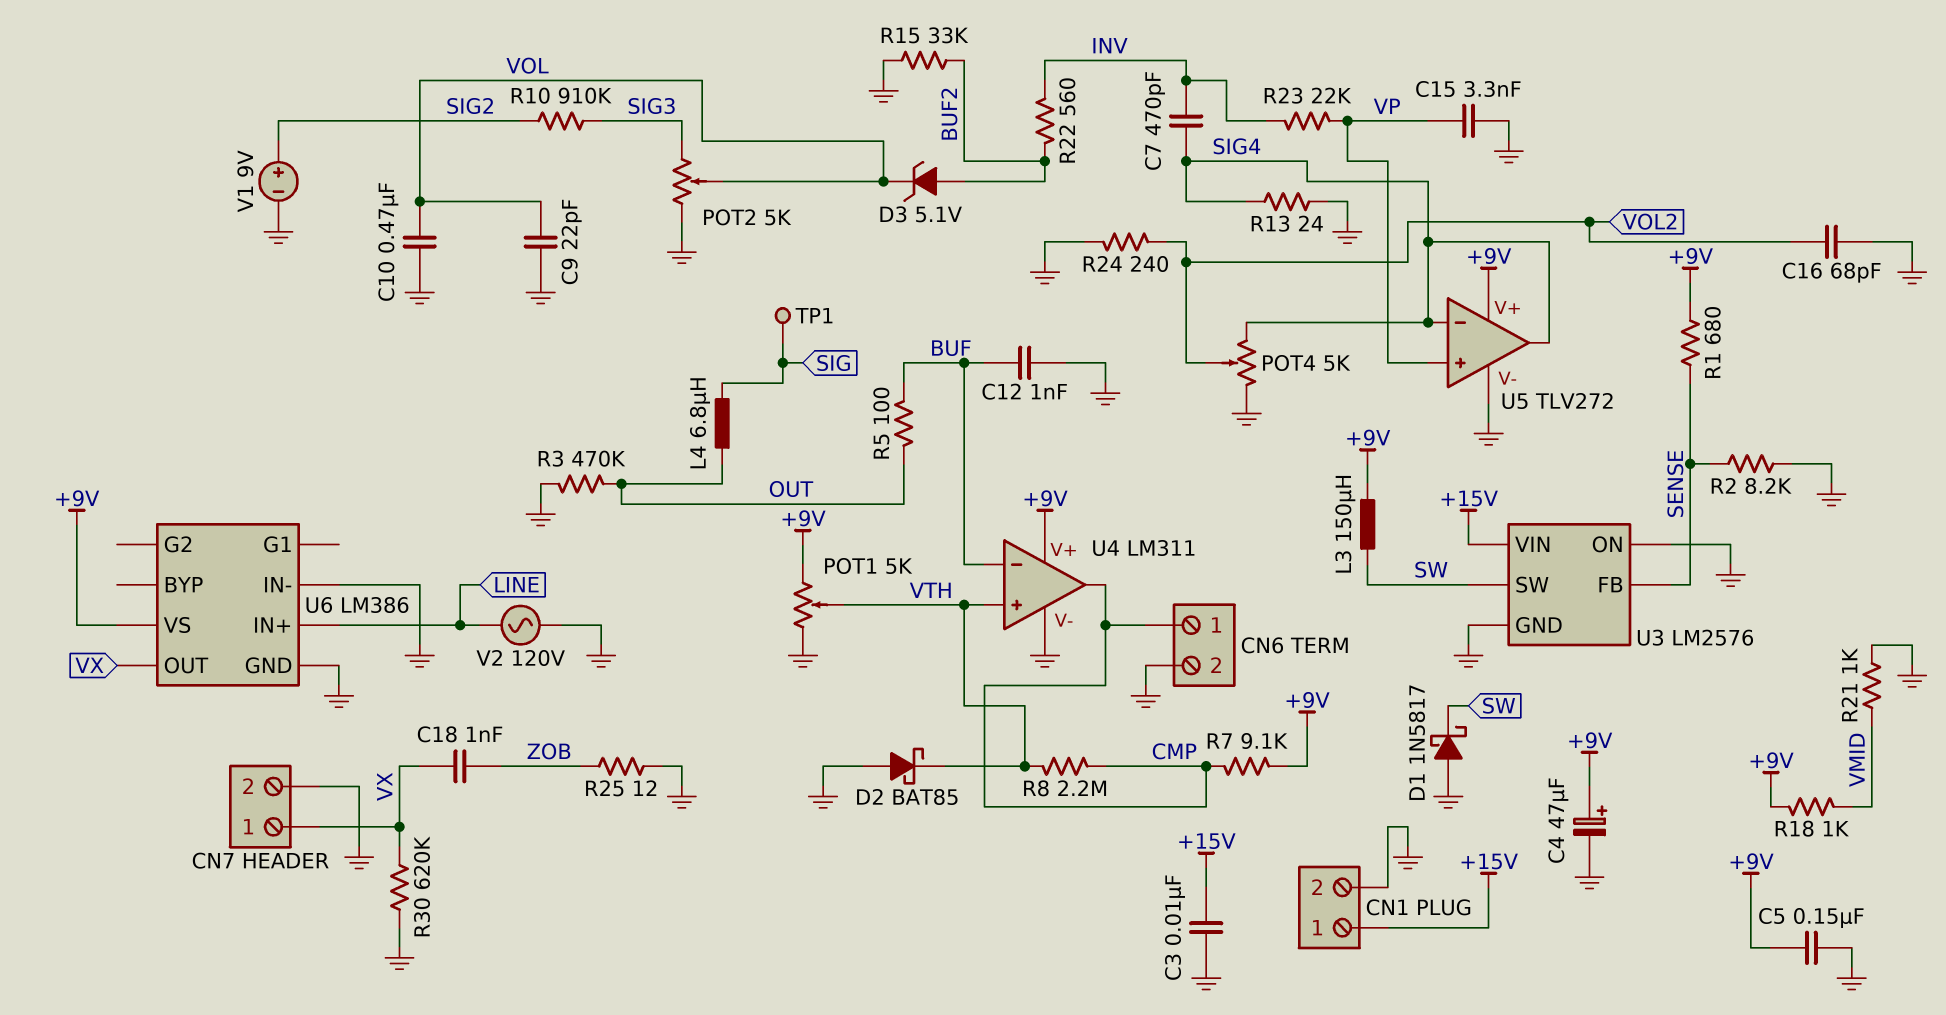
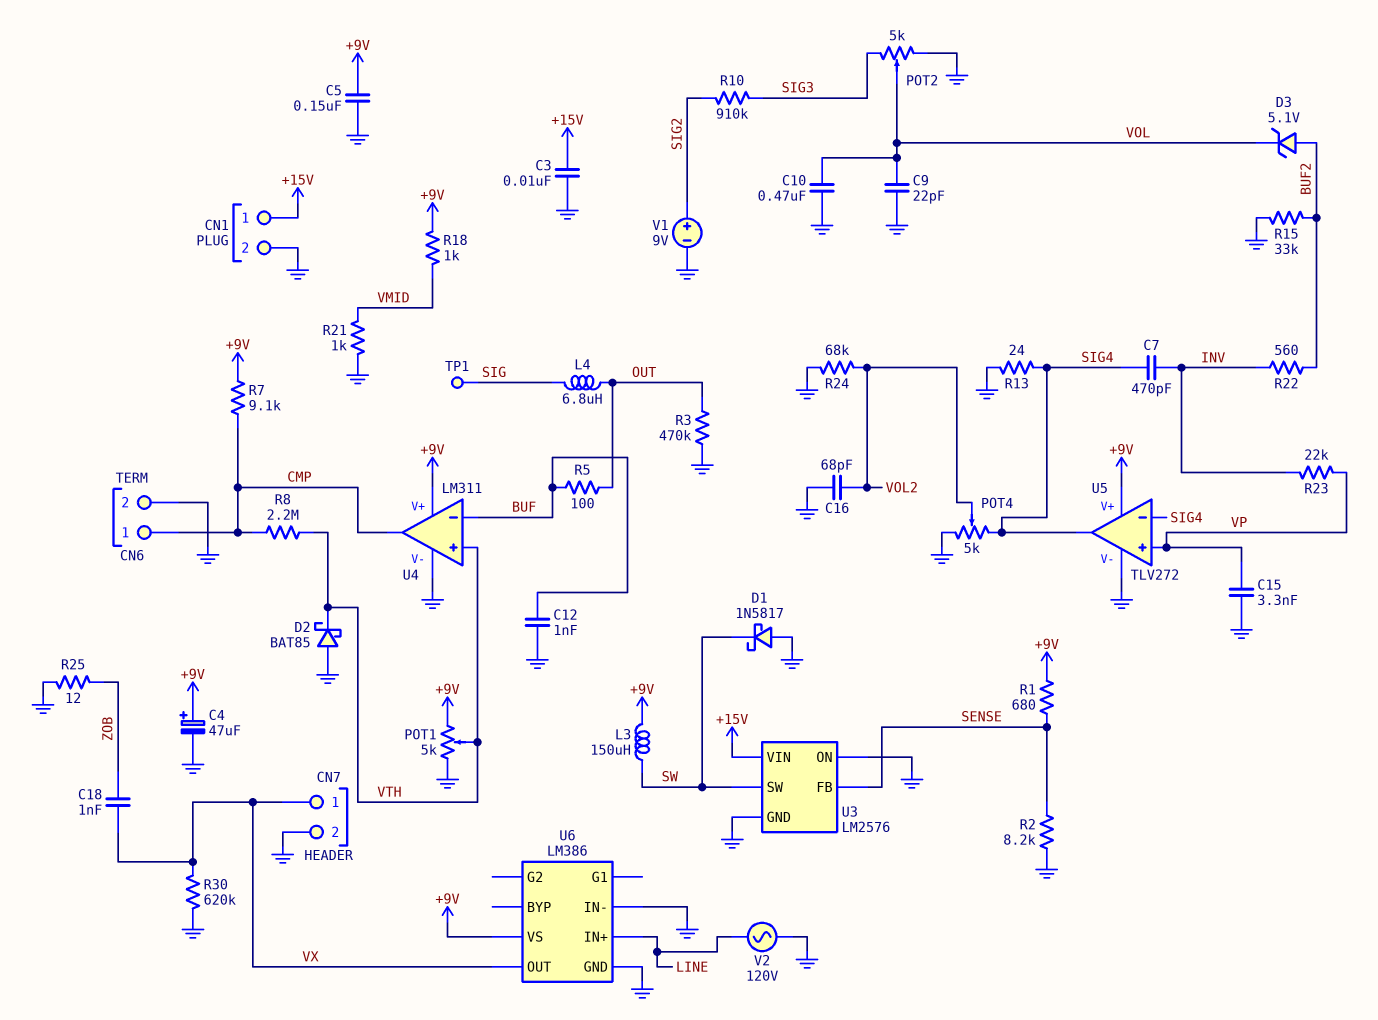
R24: 240 (GND, VOL2) -> 68k (GND, VOL2)

